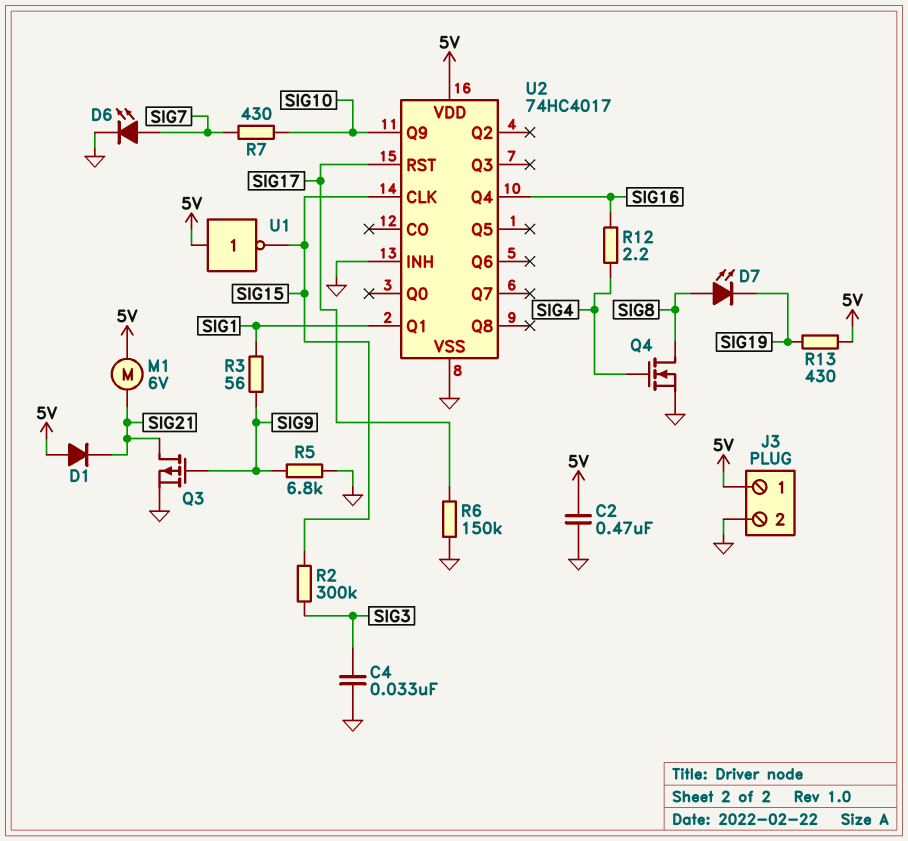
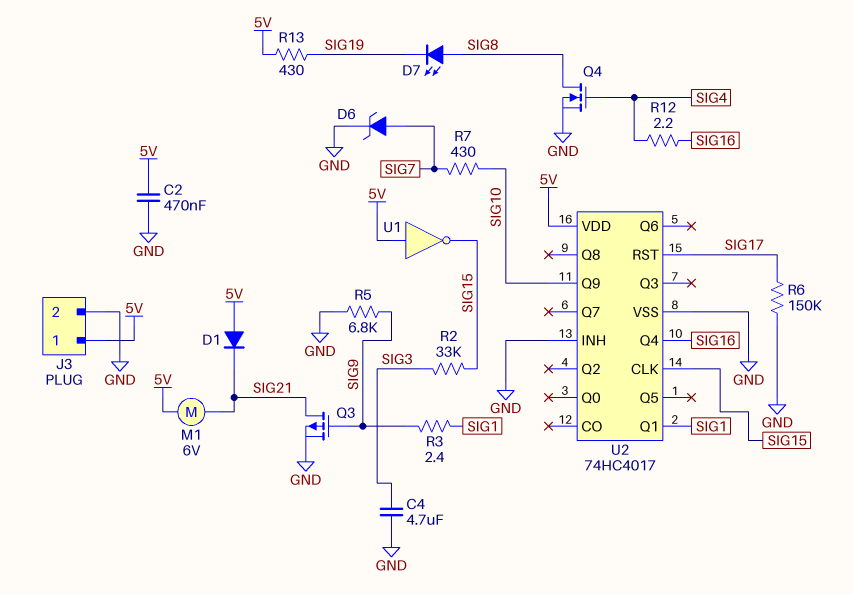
C4: 33nF (GND, SIG3) -> 4.7uF (GND, SIG3)
D6: LED (A SIG7, K GND) -> zener (A SIG7, K GND)
R2: 300k (SIG3, SIG15) -> 33k (SIG3, SIG15)
R3: 56 (SIG1, SIG9) -> 2.4 (SIG1, SIG9)

